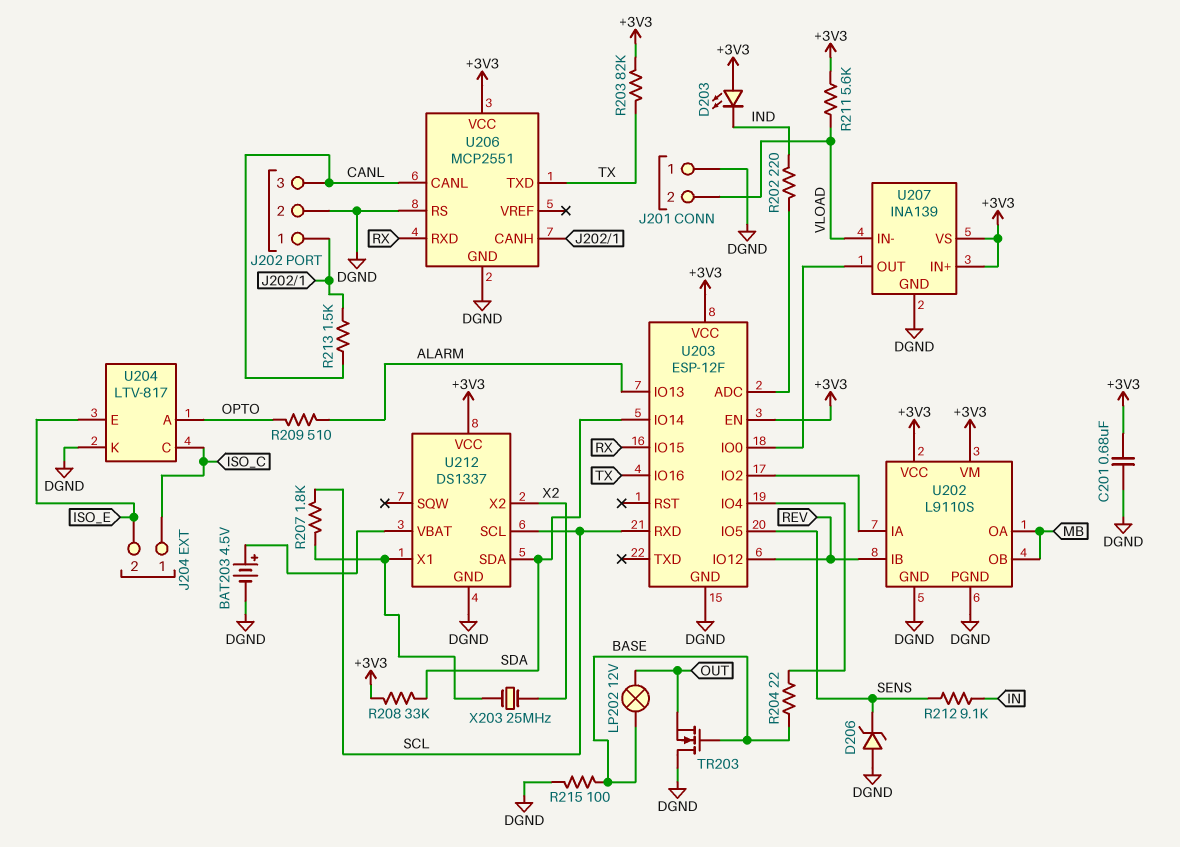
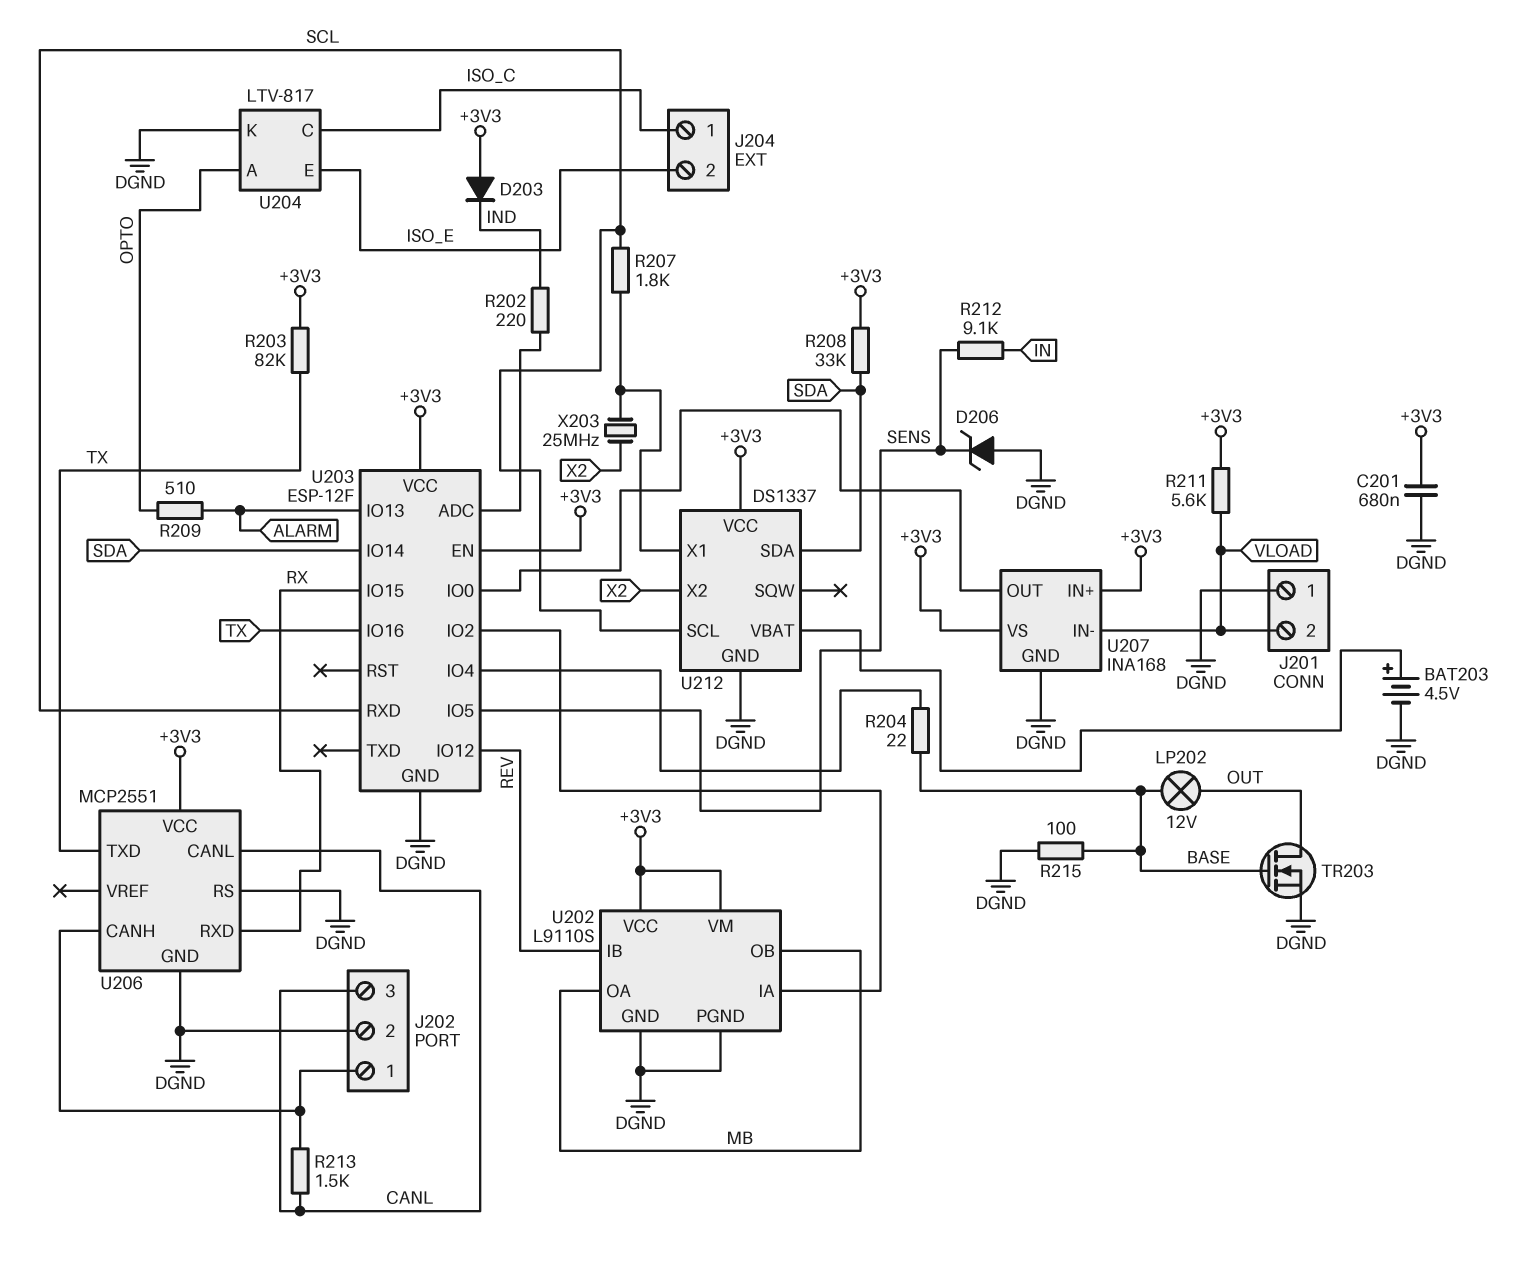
D203: LED (A +3V3, K IND) -> diode (A +3V3, K IND)
TR203: NMOS (G BASE, D DGND, S OUT) -> NMOS (G BASE, D OUT, S DGND)
U207: INA139 -> INA168

